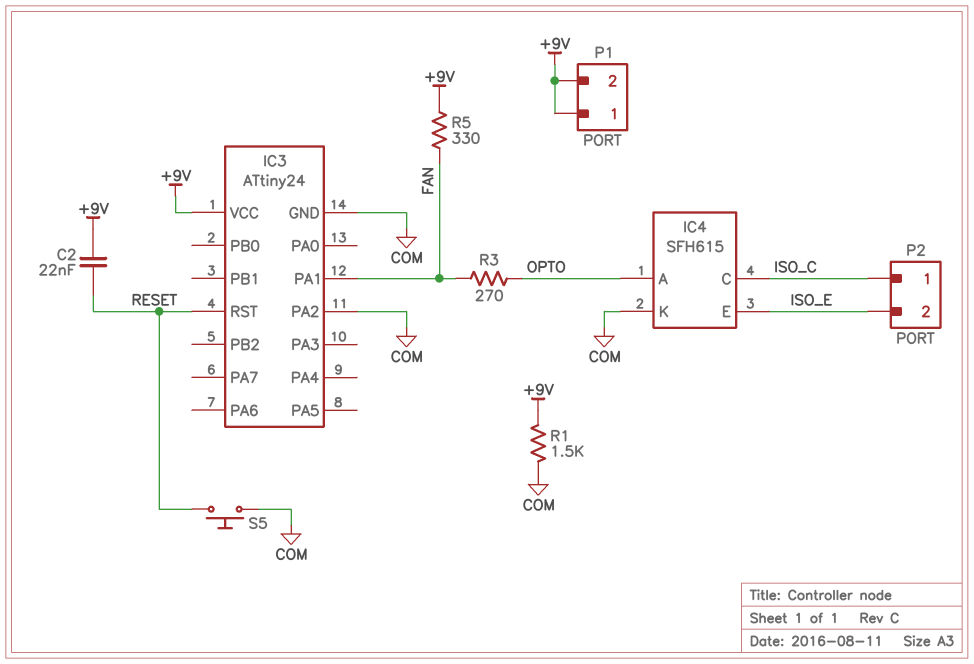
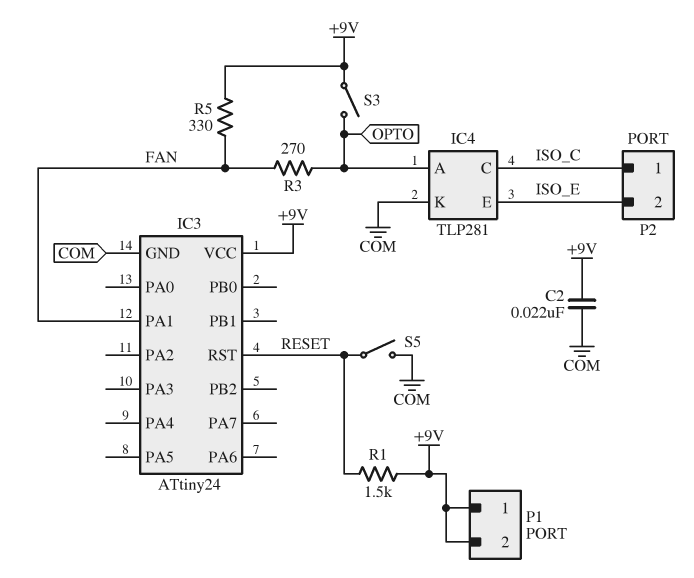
C2: 22nF (+9V, RESET) -> 22nF (+9V, COM)
IC3 pin PA2: COM -> none
IC4: SFH615 -> TLP281
R1: 1.5k (+9V, COM) -> 1.5k (+9V, RESET)
S3: none -> switch (+9V, OPTO)
S5: button (COM, RESET) -> switch (COM, RESET)

